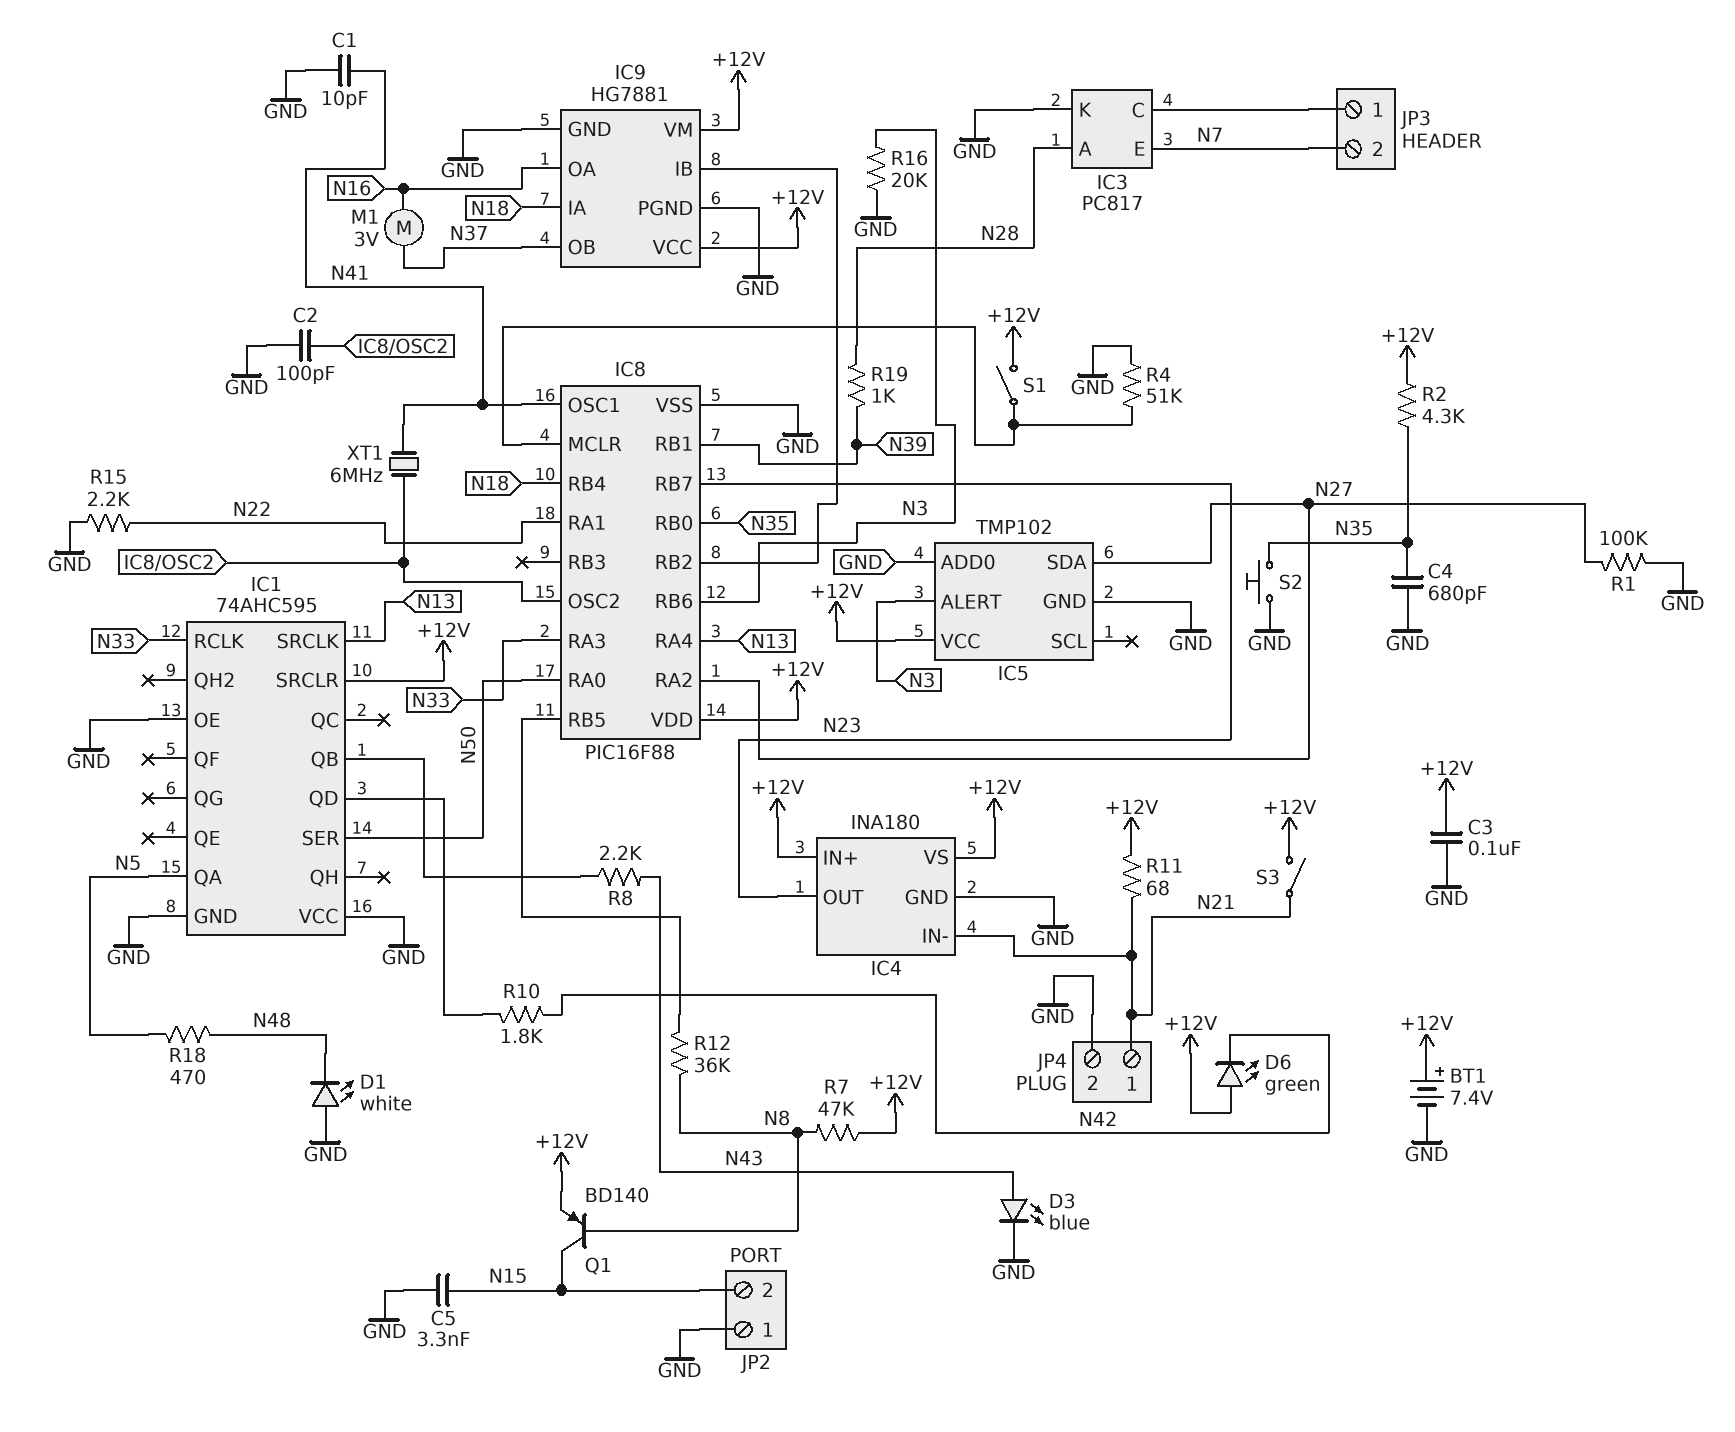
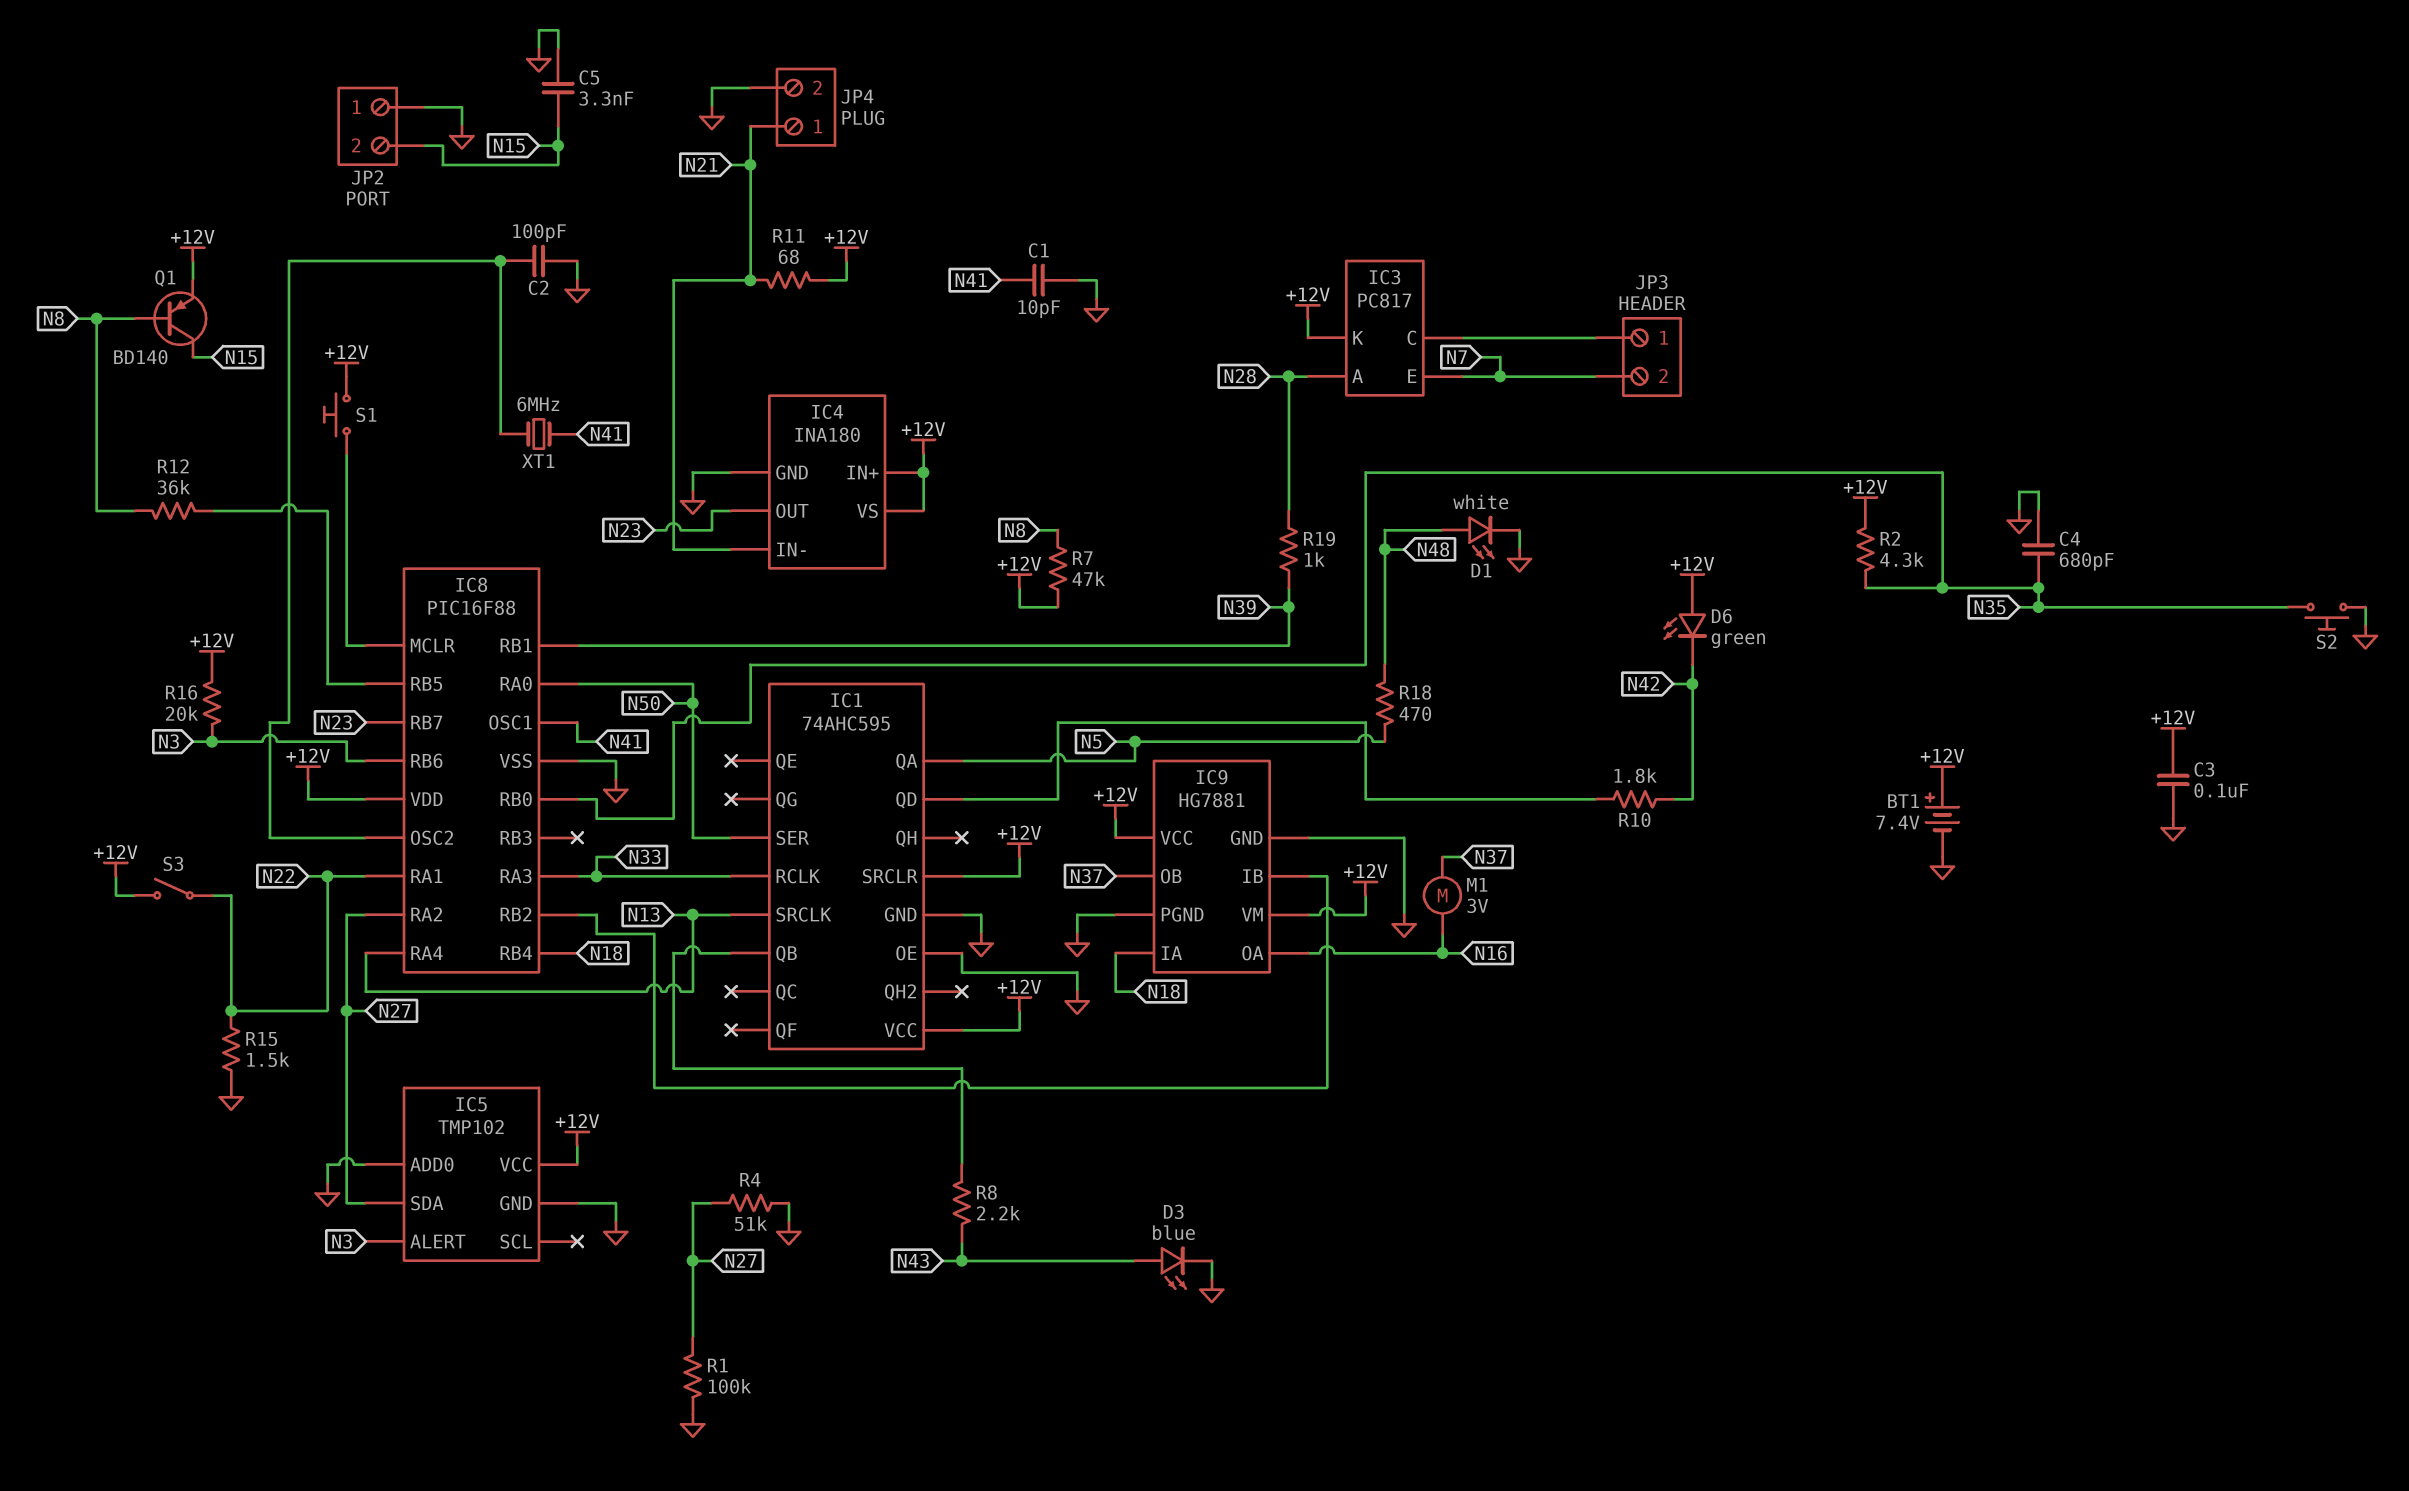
D1: LED white (A GND, K N48) -> LED white (A N48, K GND)
IC1 pin VCC: GND -> +12V
IC3 pin K: GND -> +12V
R4: 51k (GND, IC8/MCLR) -> 51k (GND, N27)
R15: 2.2k (GND, N22) -> 1.5k (GND, N22)
R16: 20k (GND, N3) -> 20k (+12V, N3)
S1: switch (+12V, IC8/MCLR) -> button (+12V, IC8/MCLR)
S3: switch (+12V, N21) -> switch (+12V, N22)

